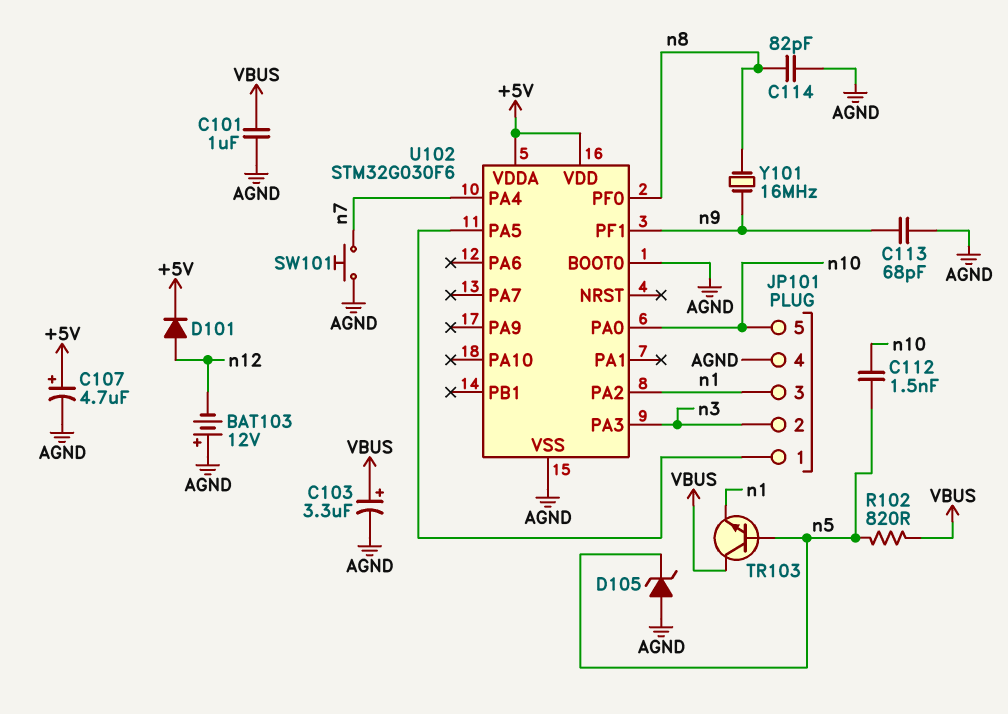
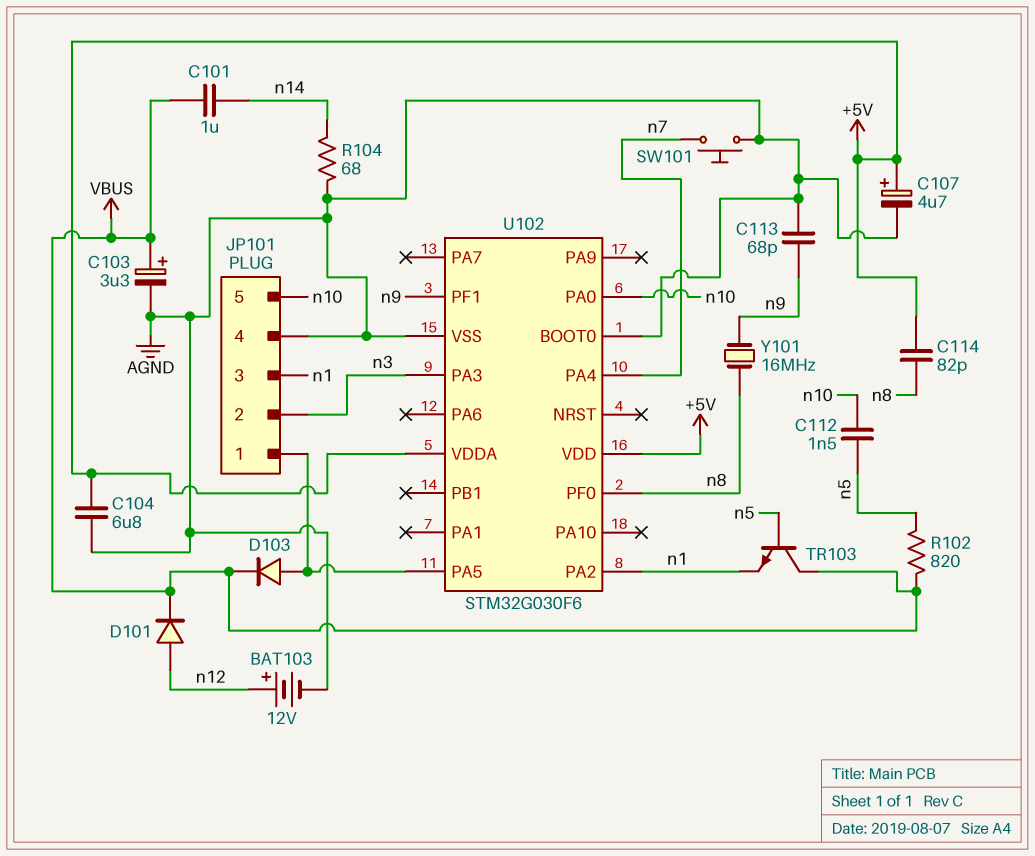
BAT103: 12V (plus AGND, minus n12) -> 12V (plus n12, minus AGND)
C101: 1uF (AGND, VBUS) -> 1uF (VBUS, n14)
C104: none -> 6.8uF (+5V, AGND)
C114: 82pF (AGND, n8) -> 82pF (+5V, n8)
D101: diode (A n12, K +5V) -> diode (A n12, K VBUS)
D103: none -> diode (A JP101/1, K VBUS)
D105: zener (A AGND, K n5) -> none
R104: none -> 68 (AGND, n14)

